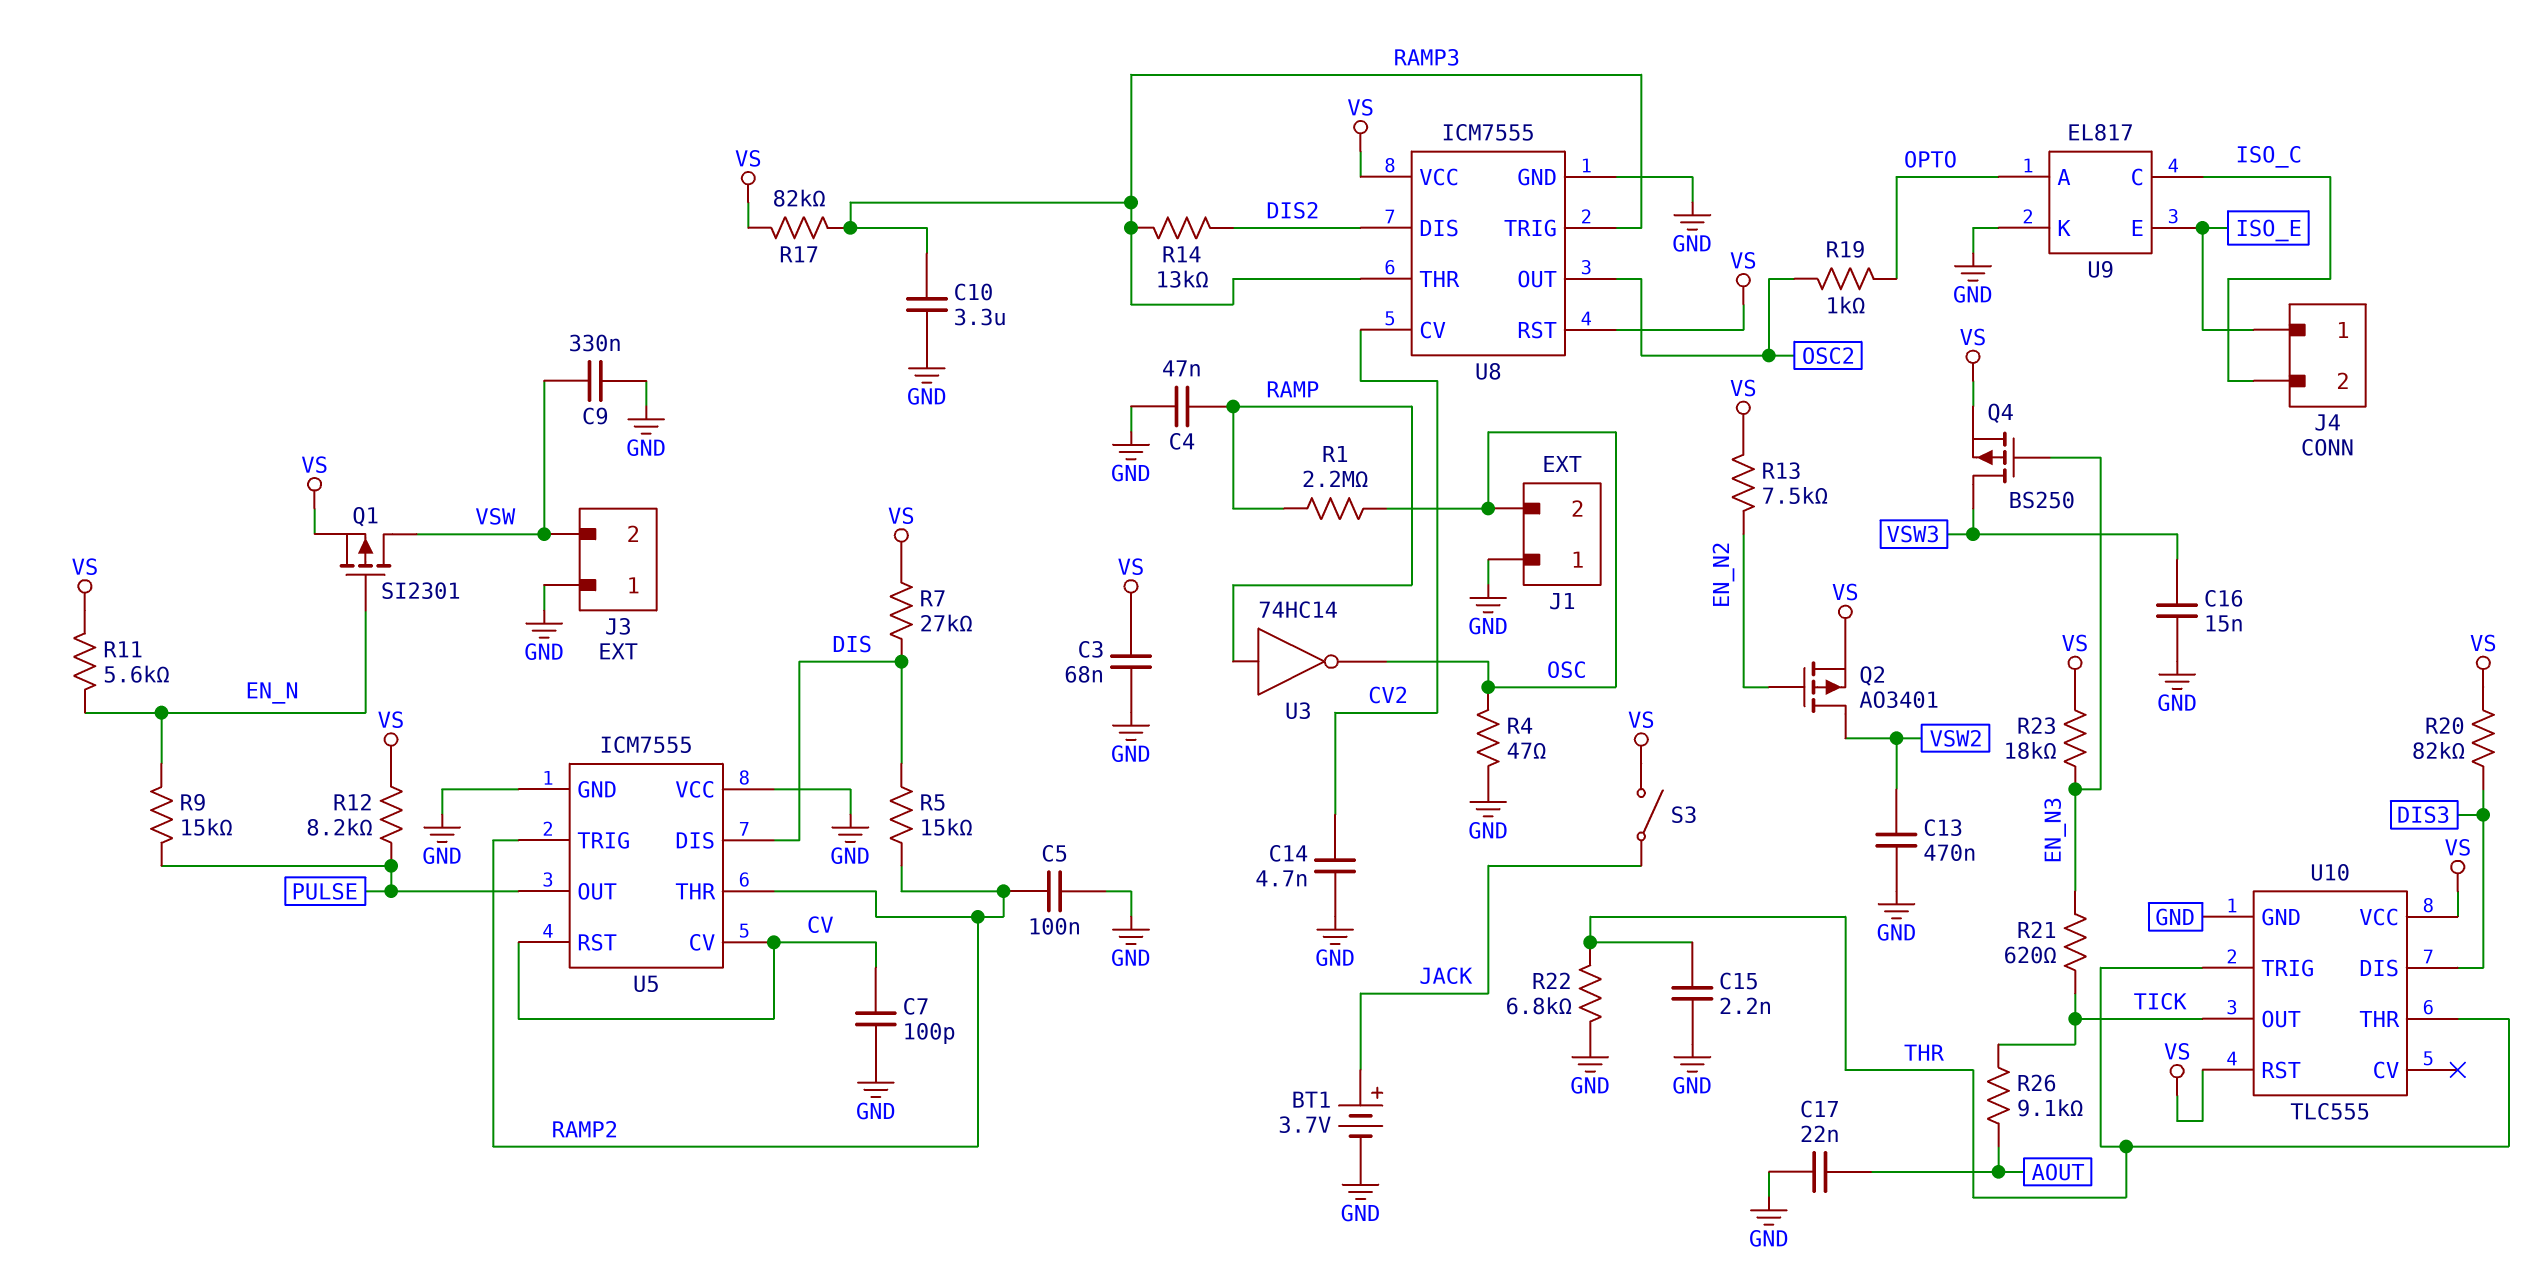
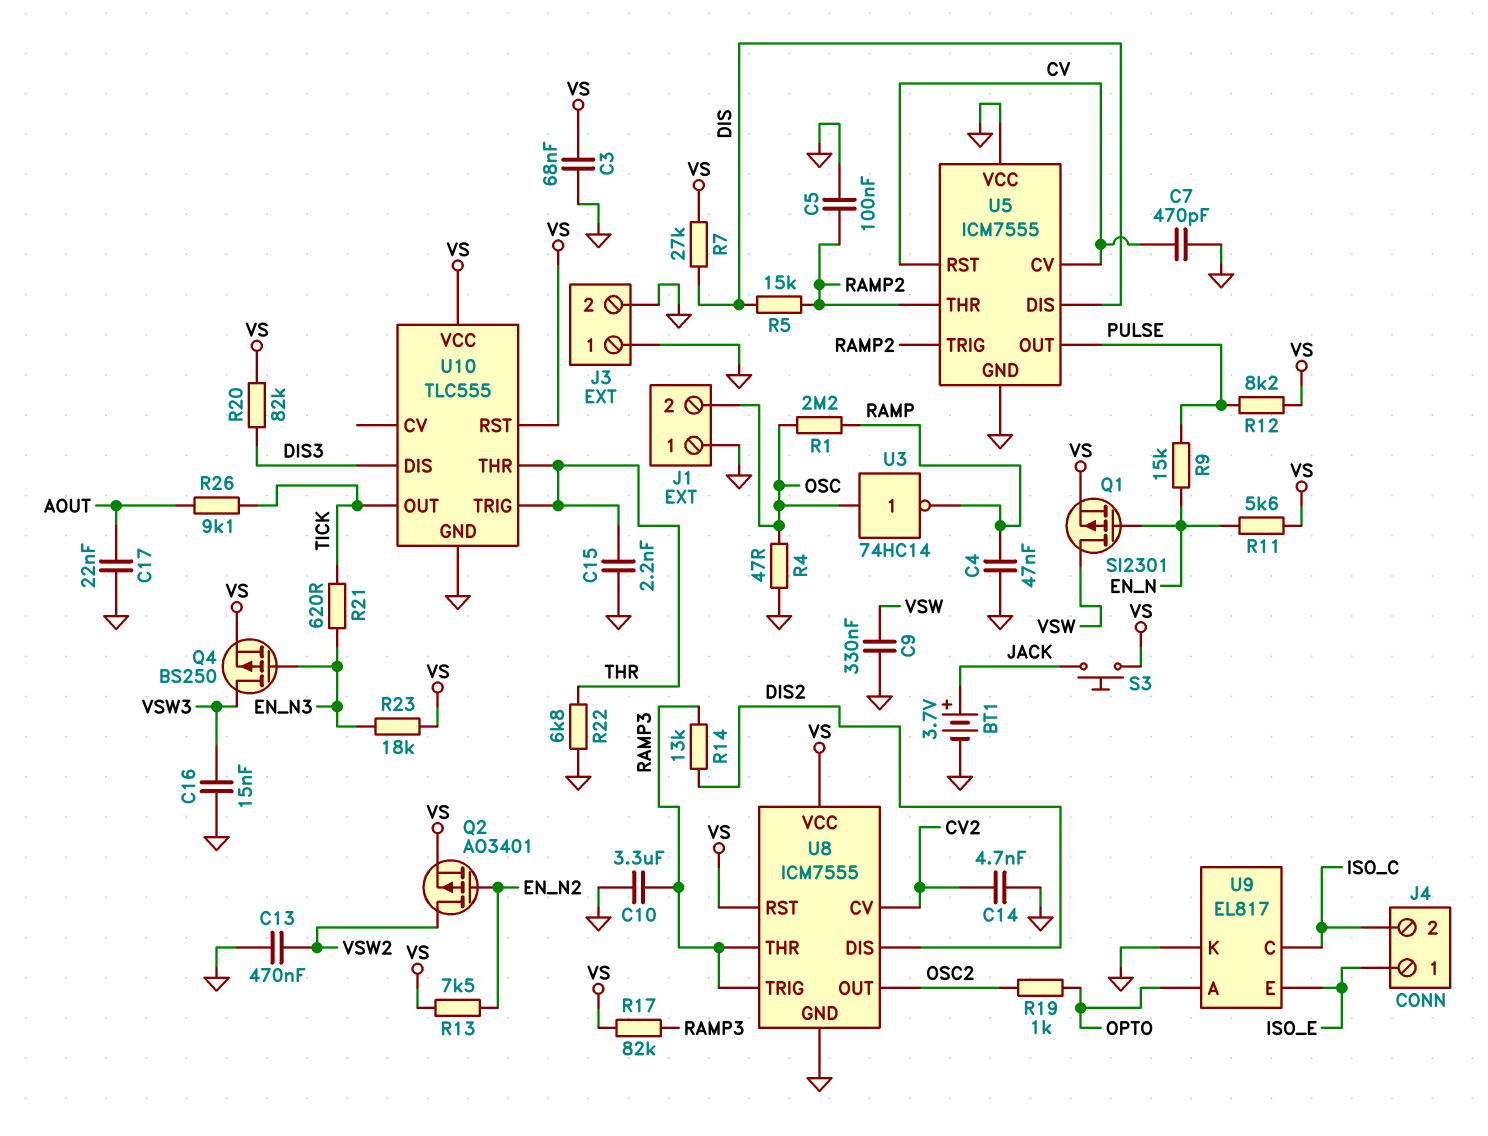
C7: 100pF (CV, GND) -> 470pF (CV, GND)
J3 pin 2: VSW -> GND
S3: switch (JACK, VS) -> button (JACK, VS)
U3: NOT 74HC14 (in RAMP, out OSC) -> NOT 74HC14 (in OSC, out RAMP)

